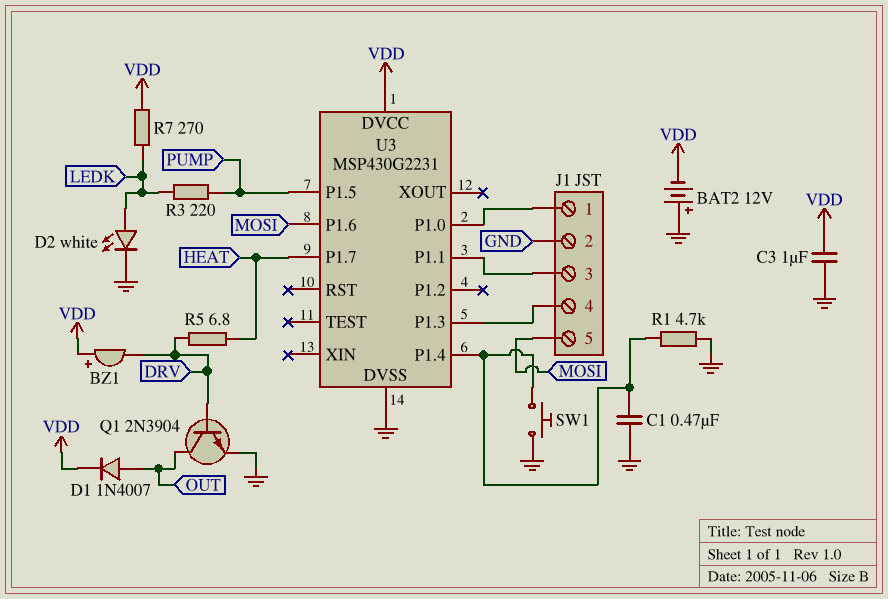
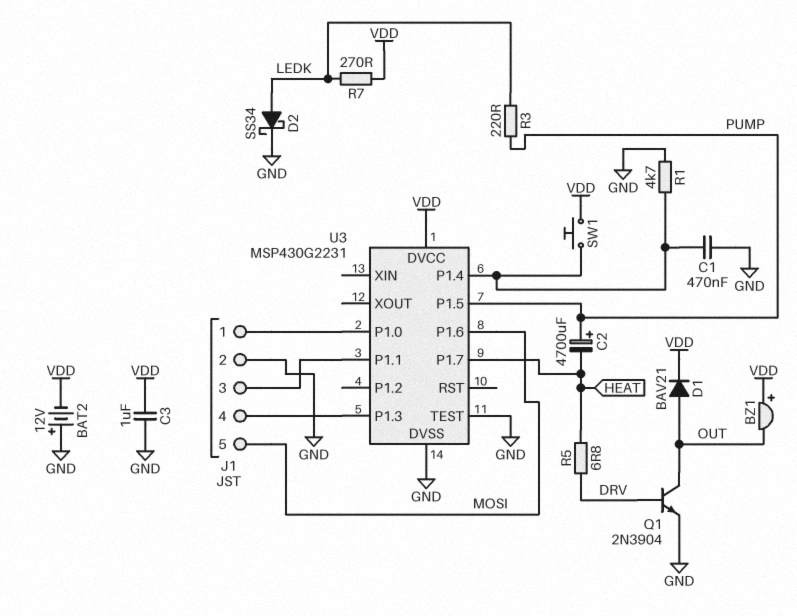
BZ1: buzzer (plus VDD, minus DRV) -> buzzer (plus VDD, minus OUT)
C2: none -> 4700uF (plus PUMP, minus HEAT)
D1: diode 1N4007 (A OUT, K VDD) -> diode BAV21 (A OUT, K VDD)
D2: LED white (A LEDK, K GND) -> schottky SS34 (A LEDK, K GND)
SW1: button (GND, U3/P1.4) -> button (U3/P1.4, VDD)
U3 pin TEST: none -> GND

